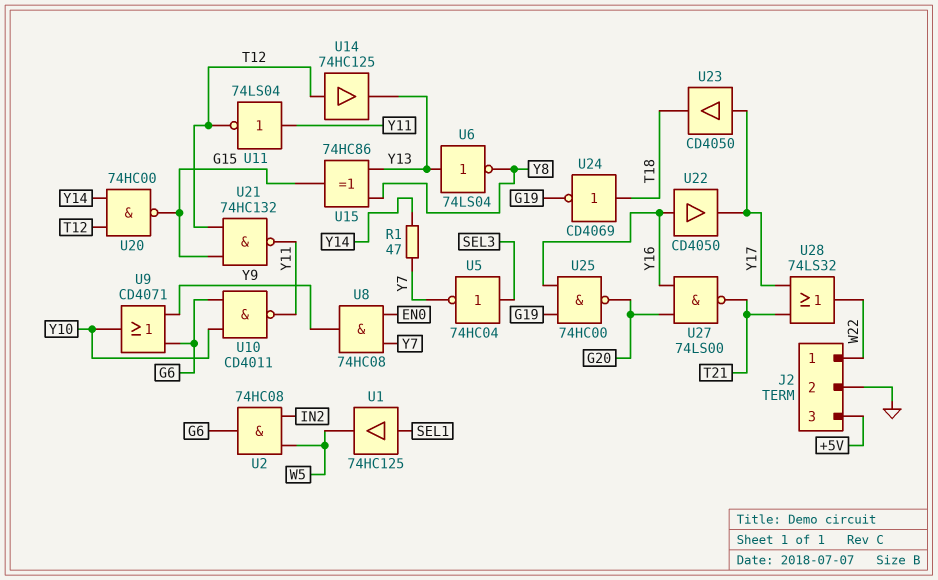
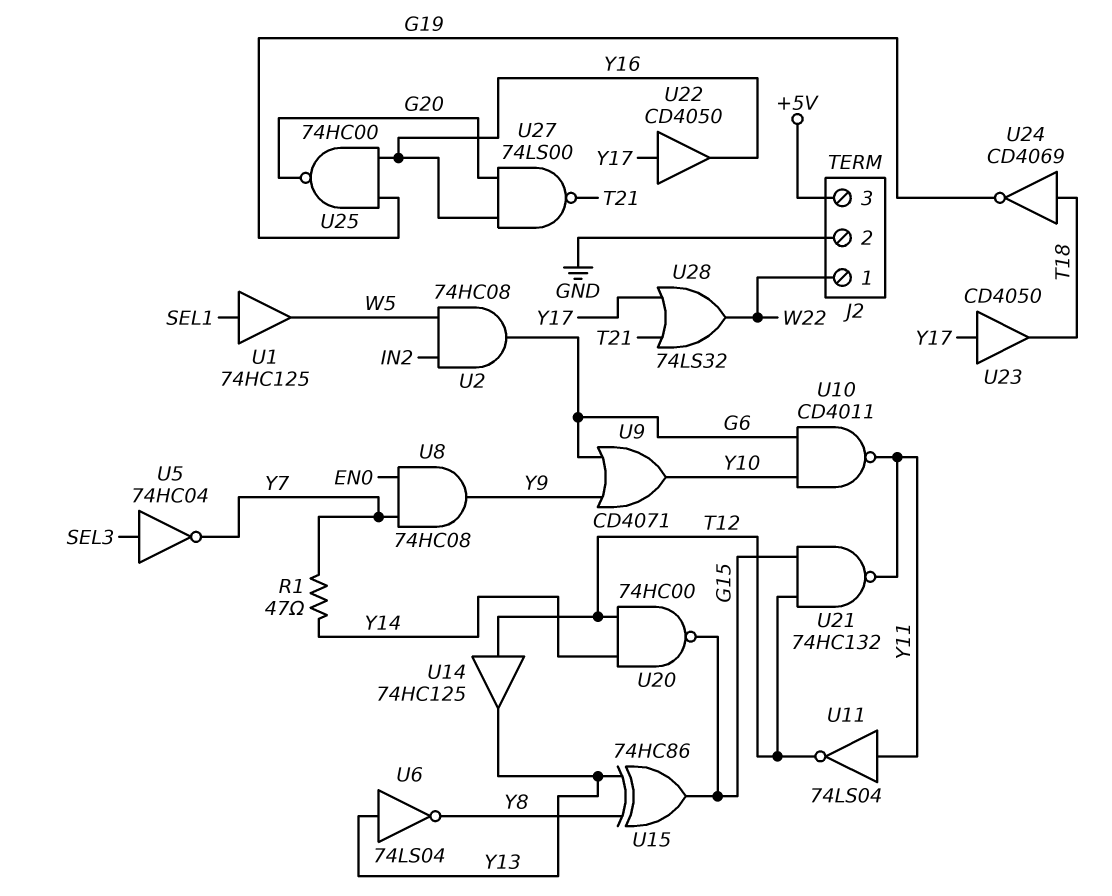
U22: buffer CD4050 (in Y16, out Y17) -> buffer CD4050 (in Y17, out Y16)

